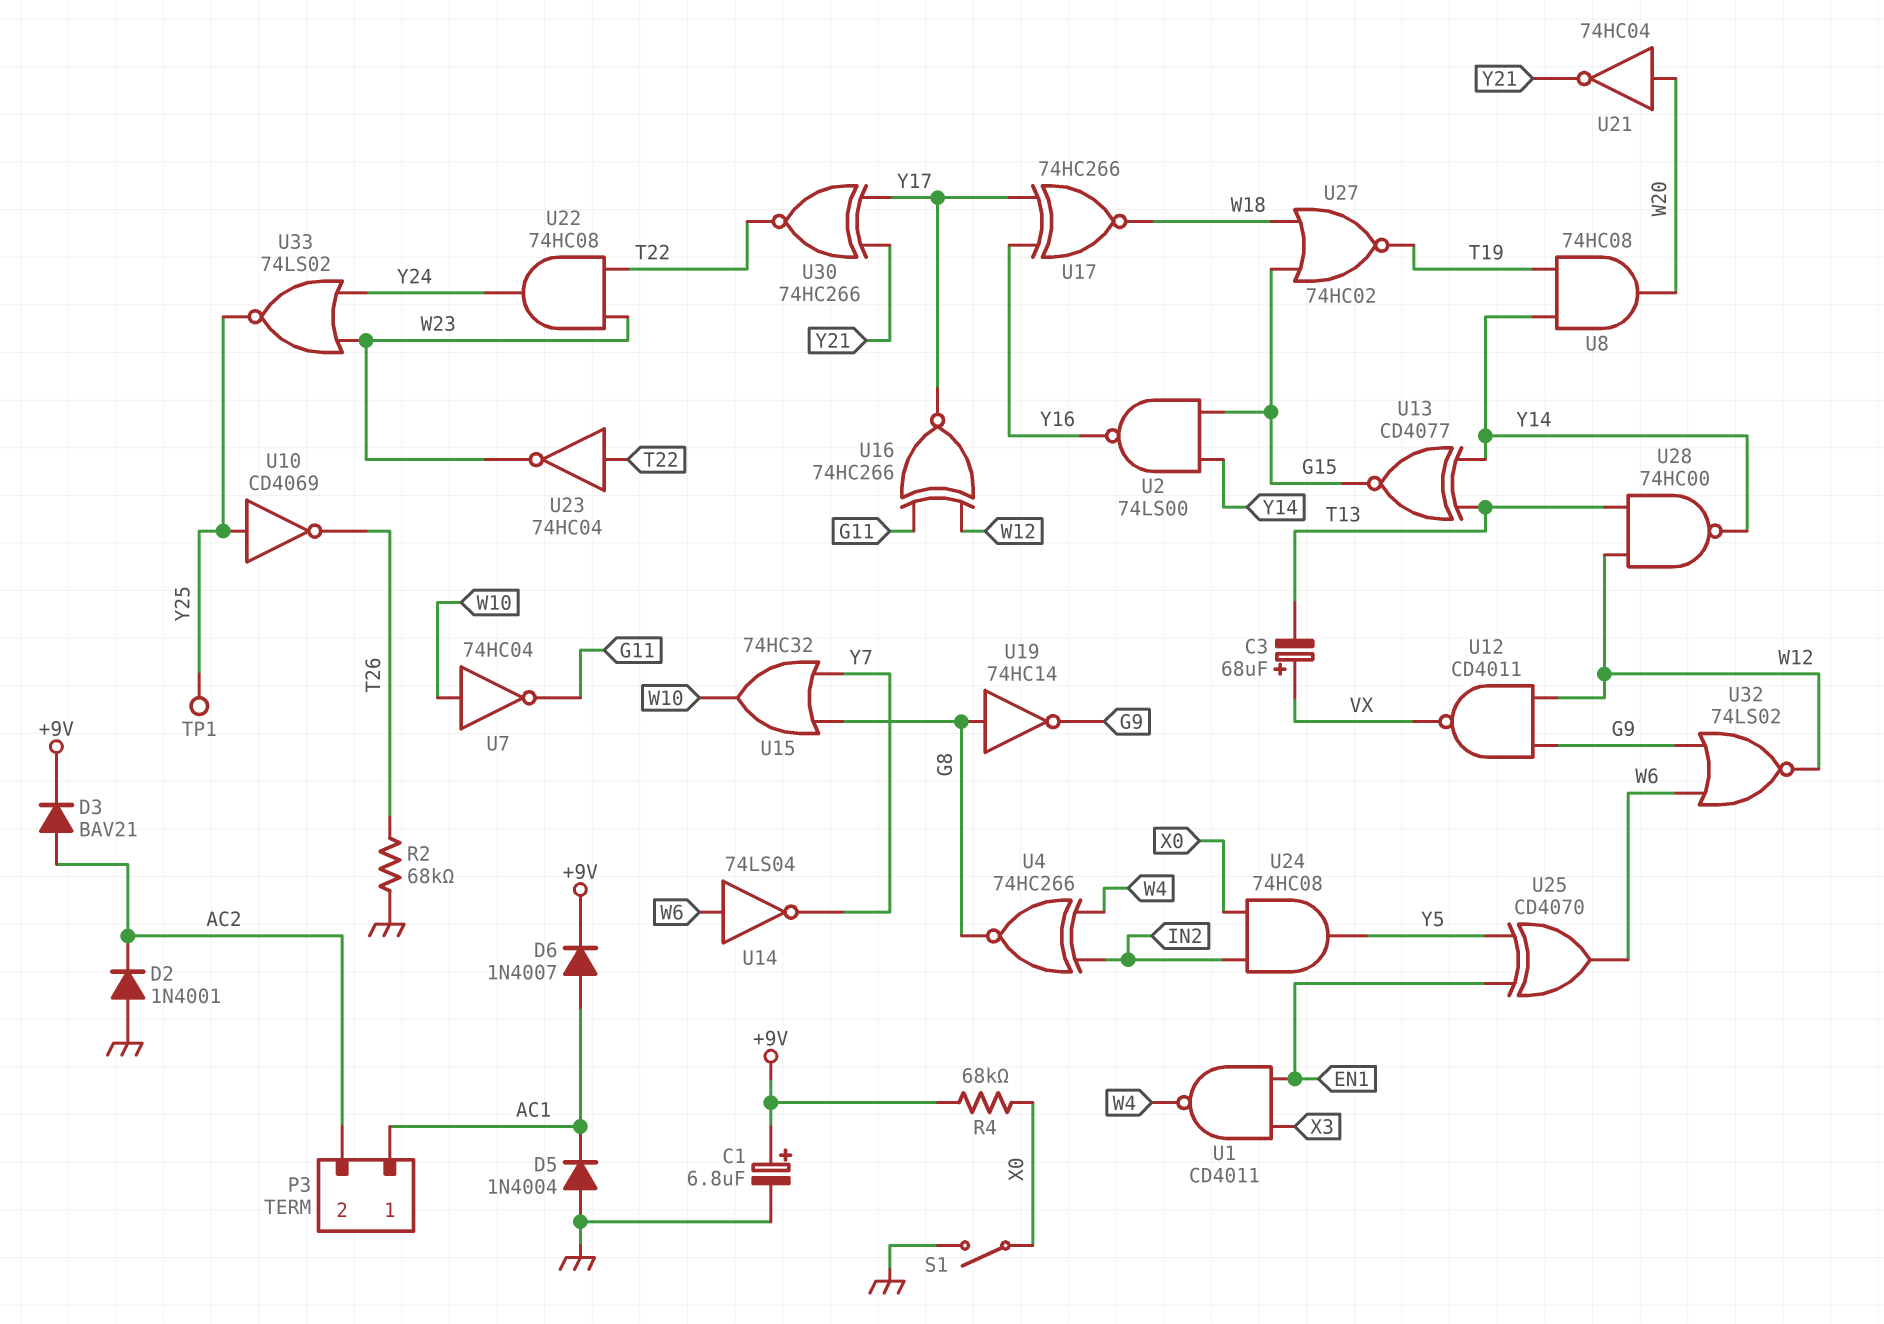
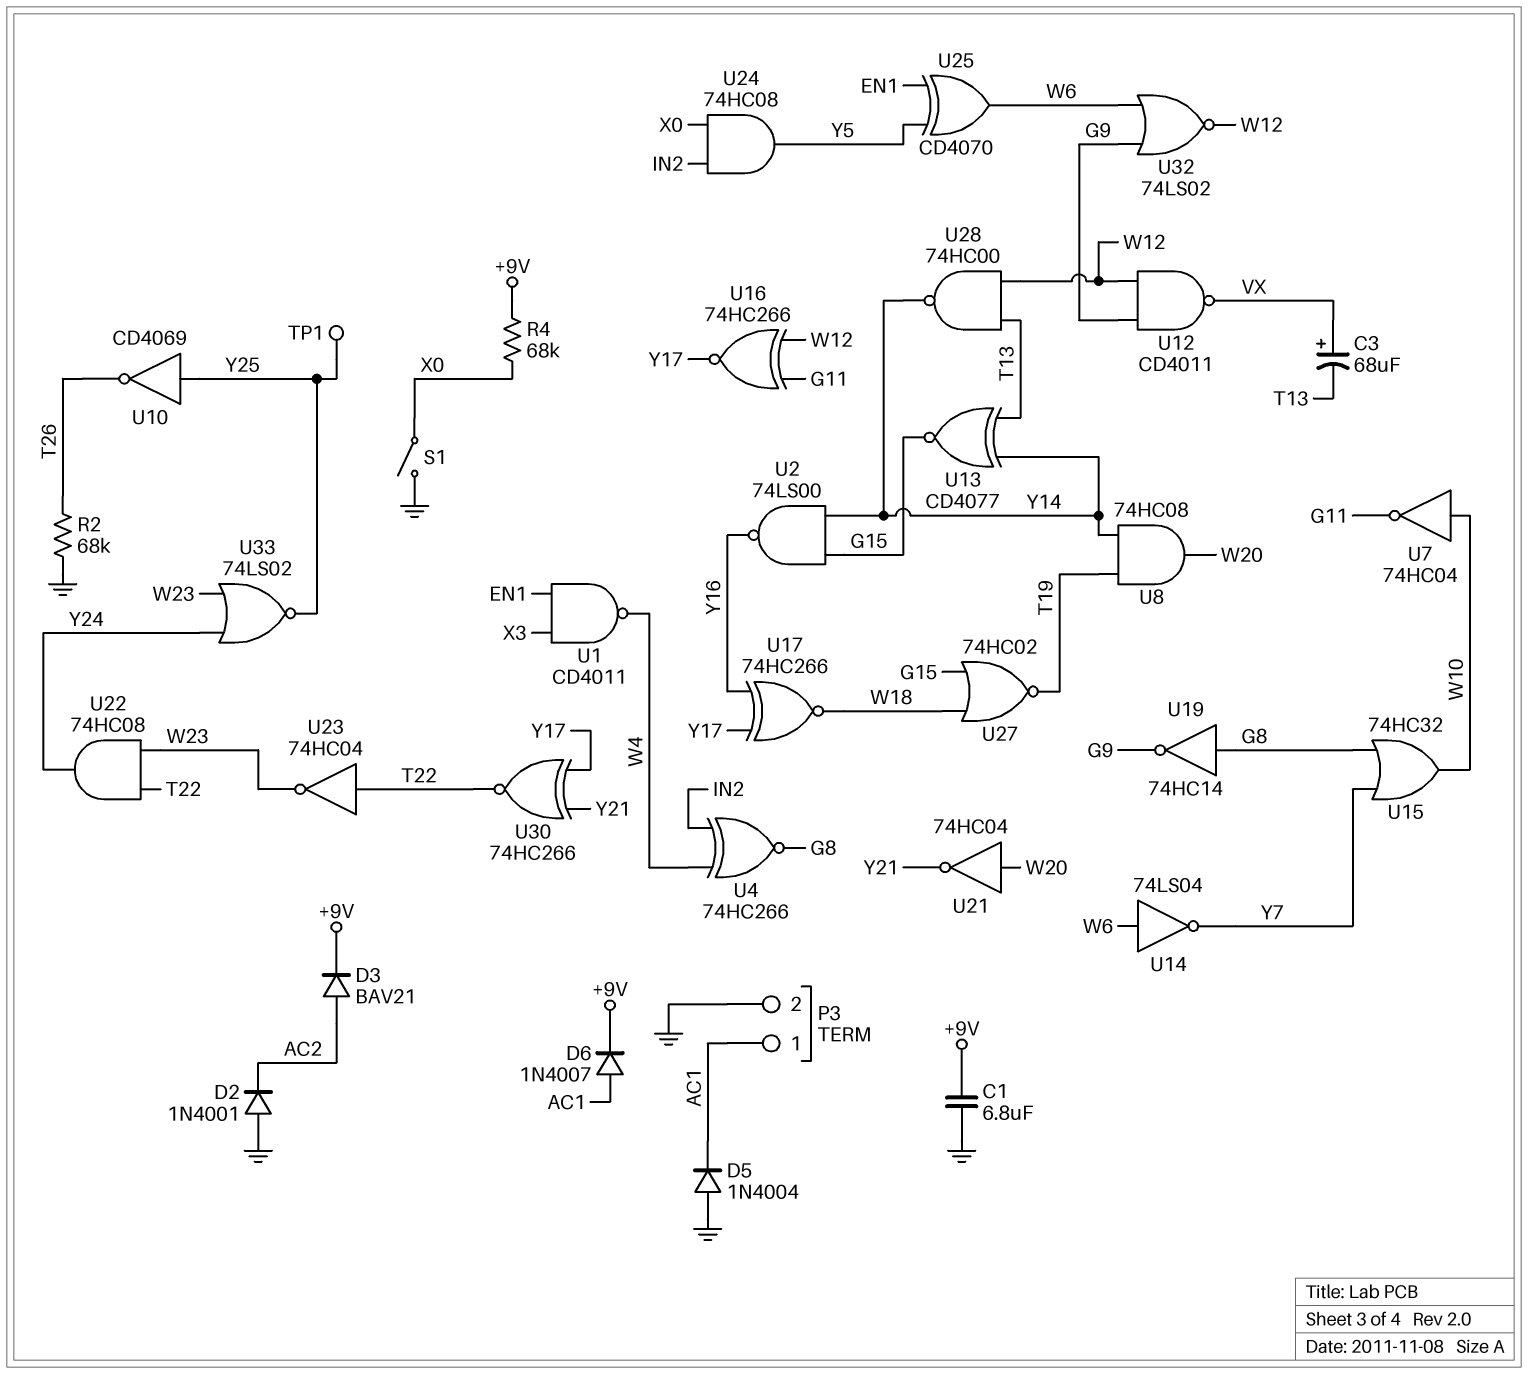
C1: 6.8uF (plus +9V, minus GND) -> 6.8uF (+9V, GND)
P3 pin 2: AC2 -> GND

